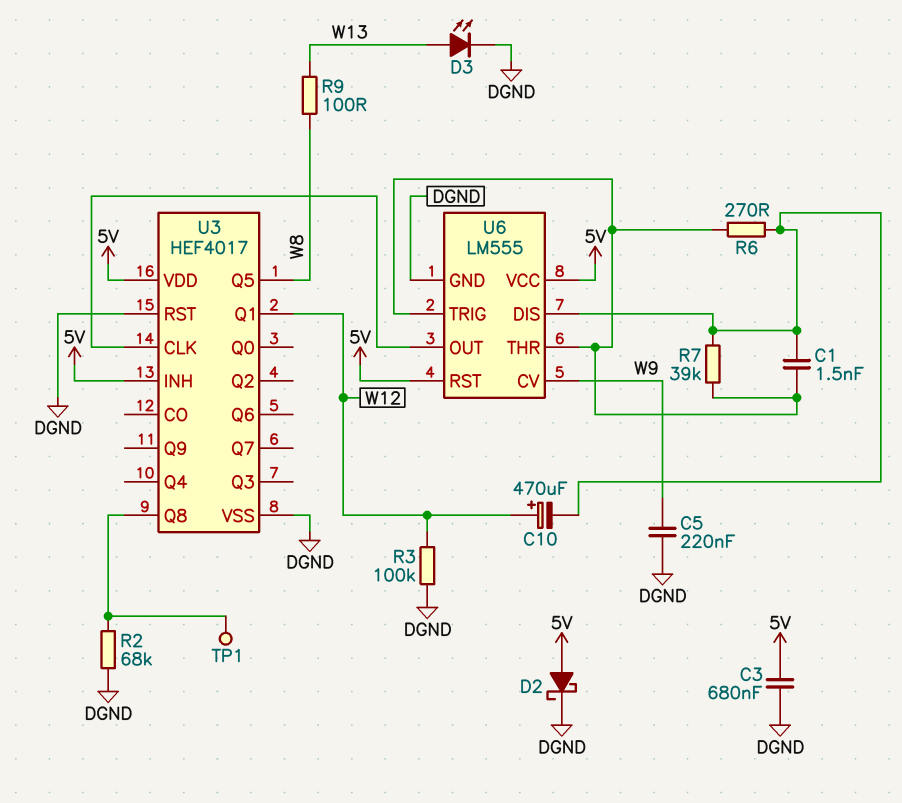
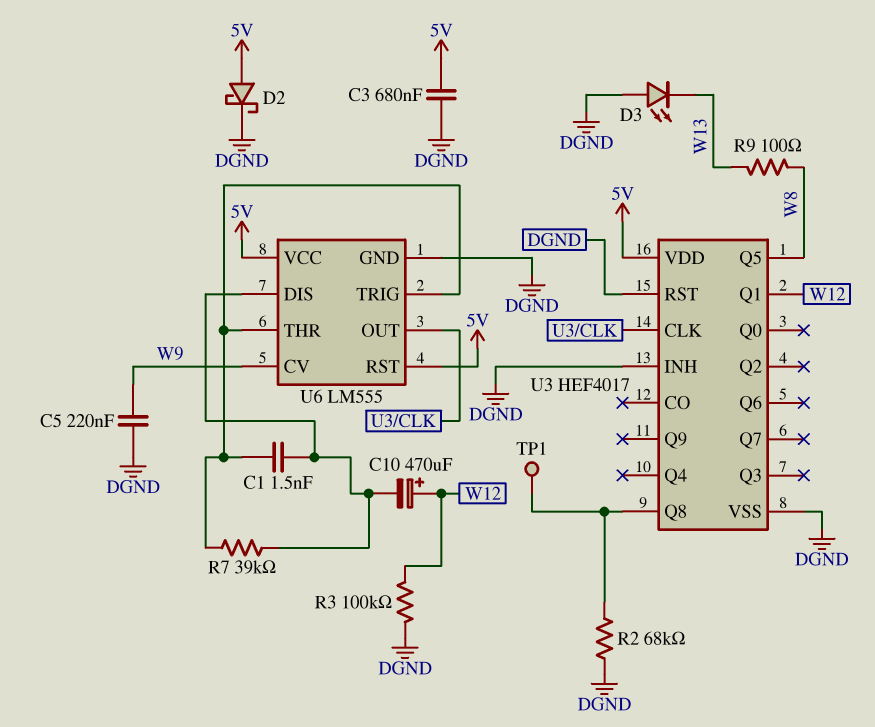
D3: LED (A W13, K DGND) -> LED (A DGND, K W13)
R6: 270 (U6/DIS, U6/THR) -> none
U3 pin INH: 5V -> DGND

